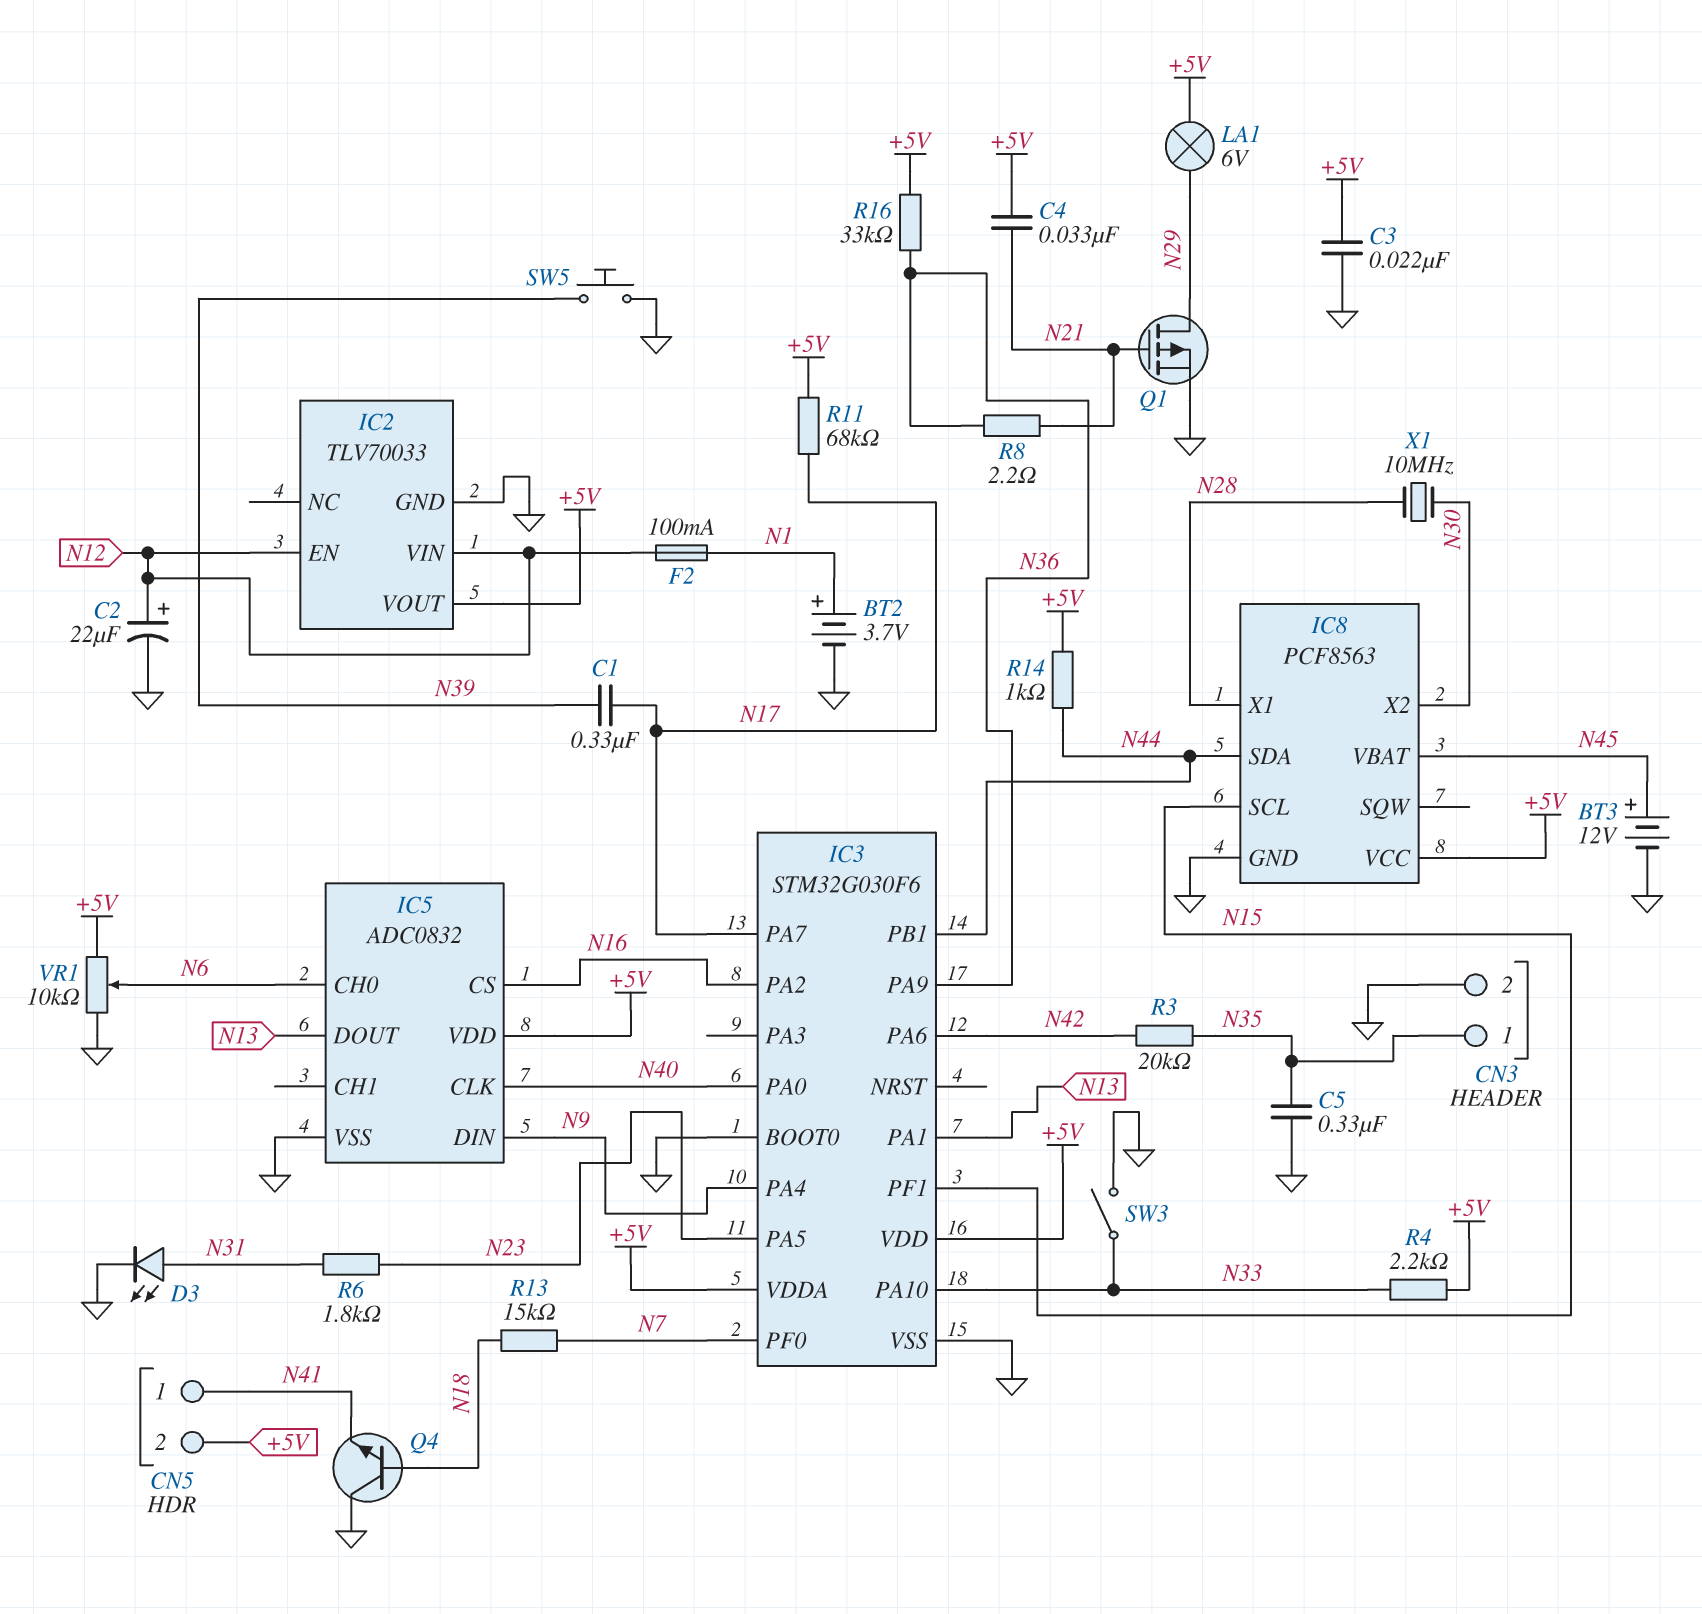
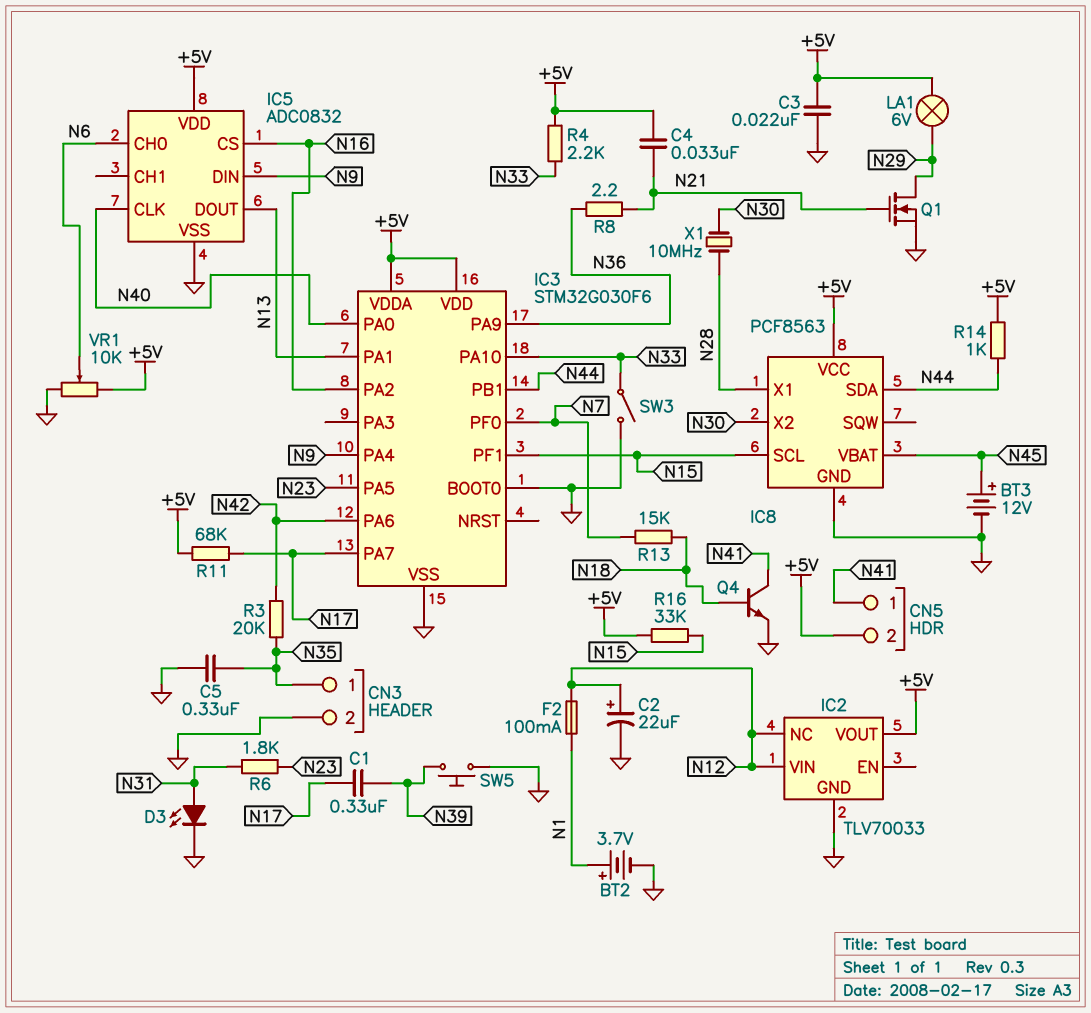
IC2 pin EN: N12 -> none
IC2 pin NC: none -> N12
Q1: PMOS (G N21, D N29, S GND) -> NMOS (G N21, D N29, S GND)
Q4: NPN (B N18, C GND, E N41) -> NPN (B N18, C N41, E GND)
R16: 33k (+5V, N36) -> 33k (+5V, N15)

